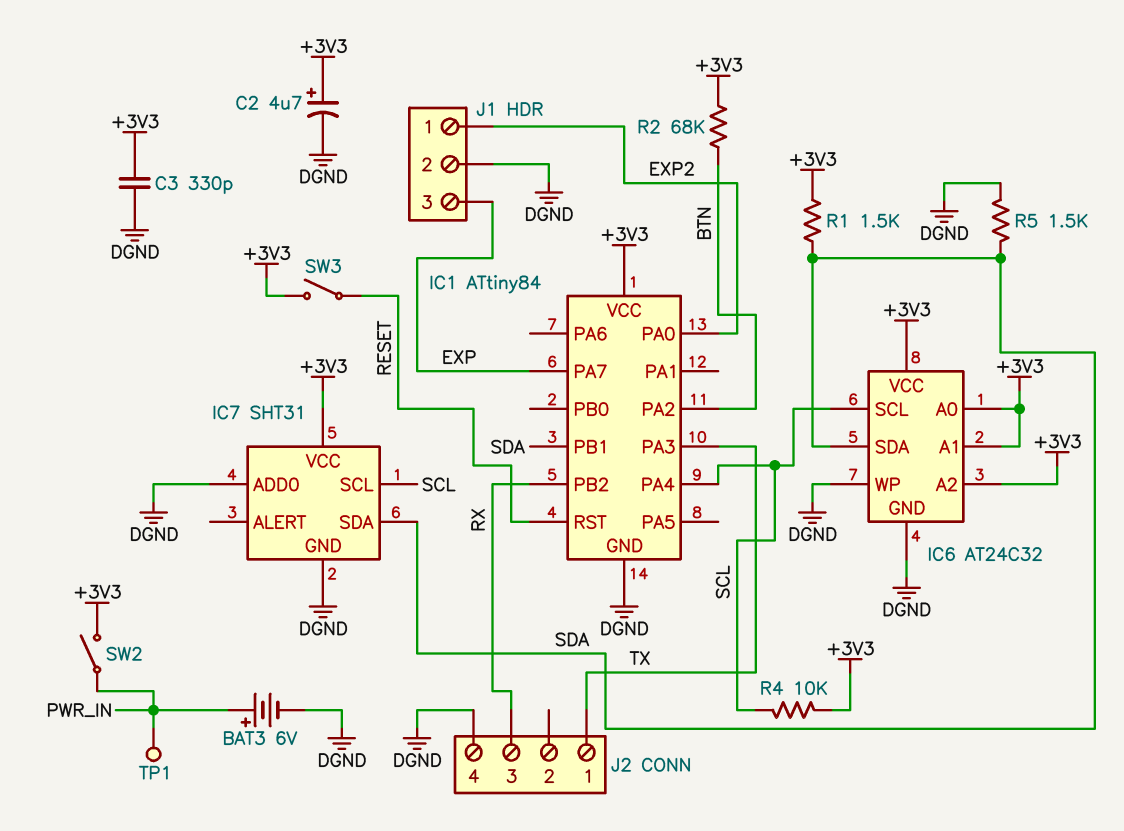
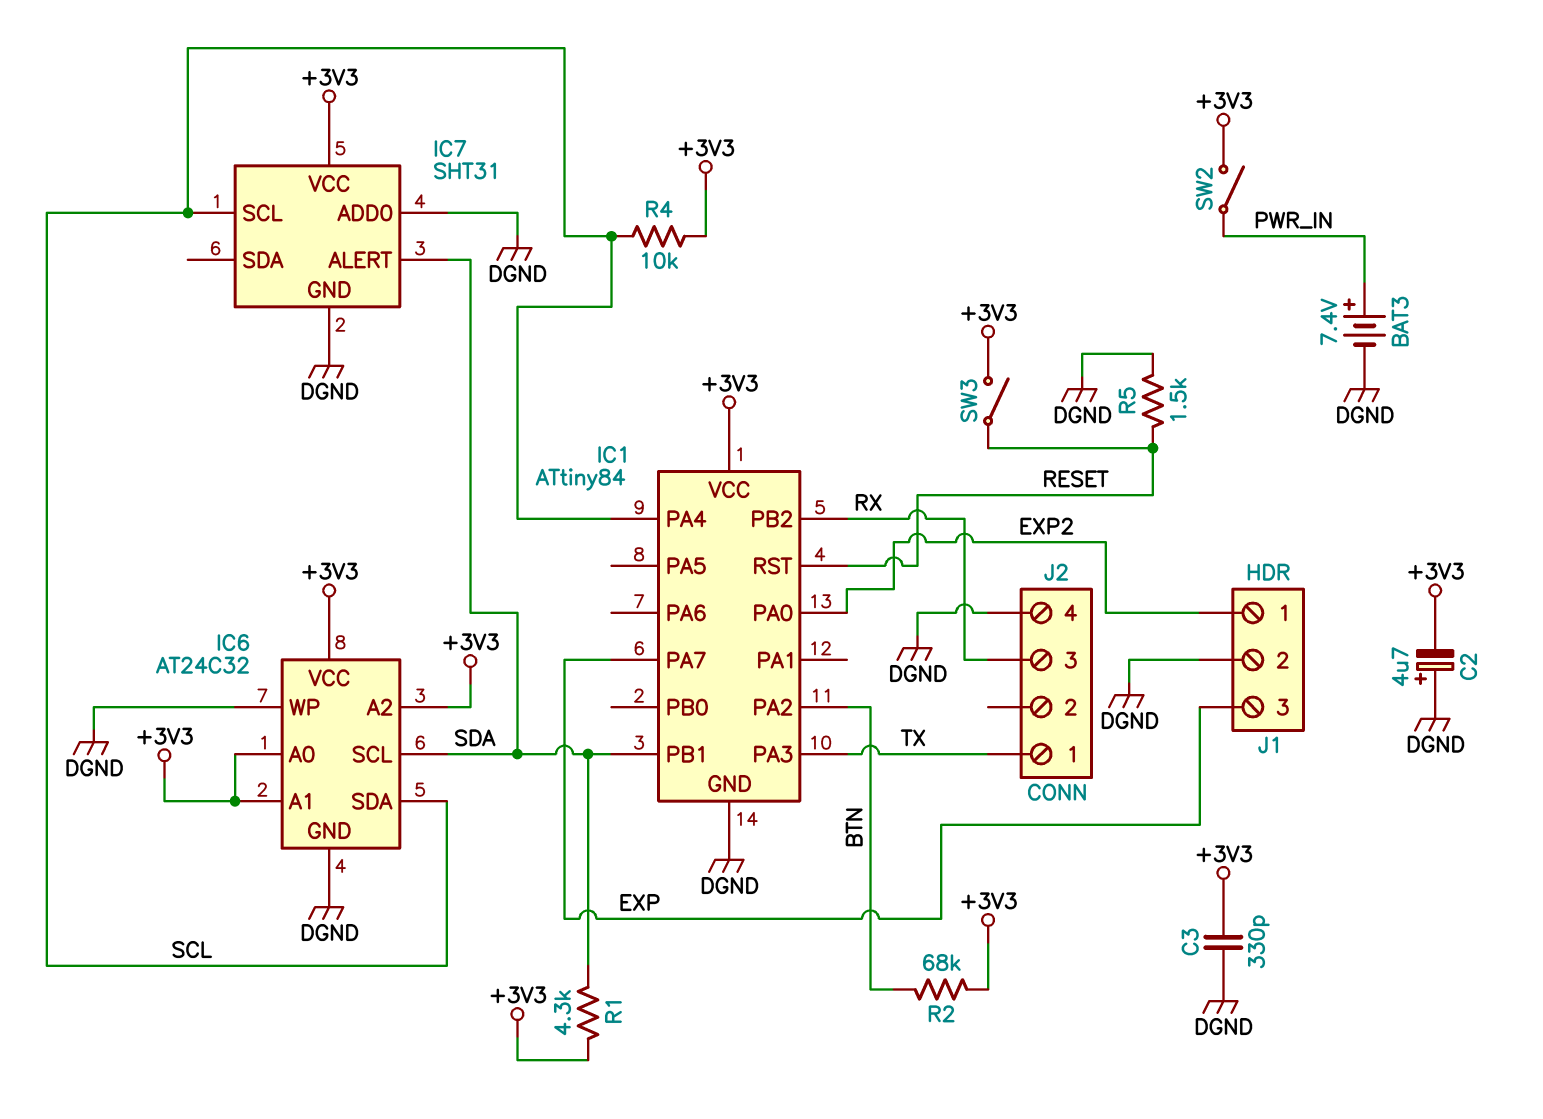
BAT3: 6V (plus PWR_IN, minus DGND) -> 7.4V (plus PWR_IN, minus DGND)
C2: 4.7uF (plus +3V3, minus DGND) -> 4.7uF (plus DGND, minus +3V3)
IC6 pin SCL: SCL -> SDA
IC6 pin SDA: SDA -> SCL
IC7 pin ALERT: none -> SDA
IC7 pin SDA: SDA -> none
R1: 1.5k (+3V3, SDA) -> 4.3k (+3V3, SDA)
R5: 1.5k (DGND, SDA) -> 1.5k (DGND, RESET)
TP1: test point (PWR_IN) -> none

